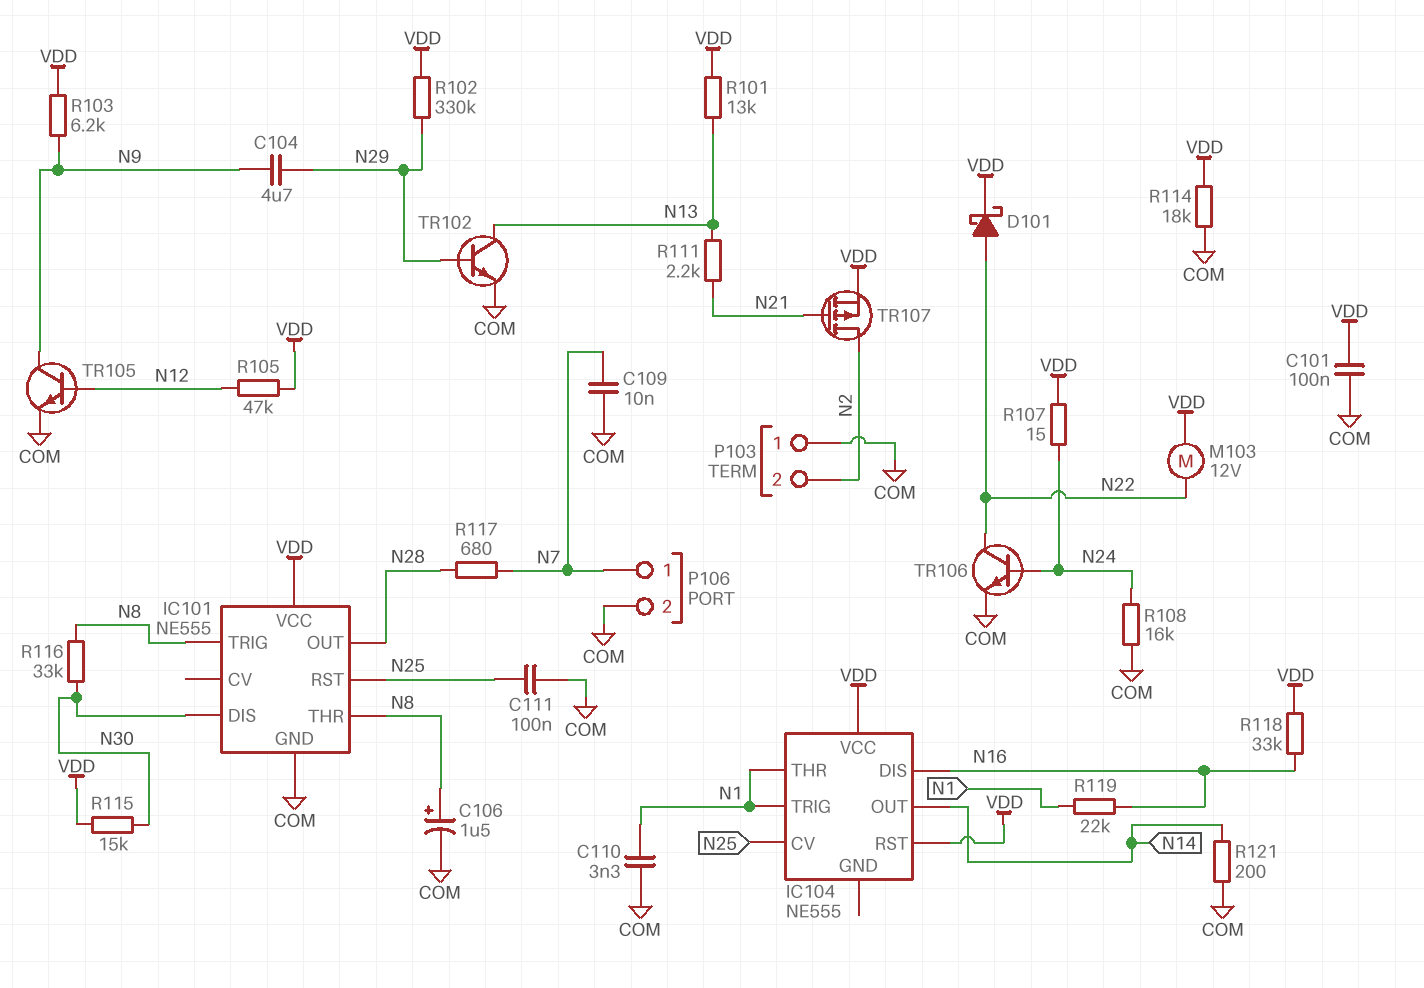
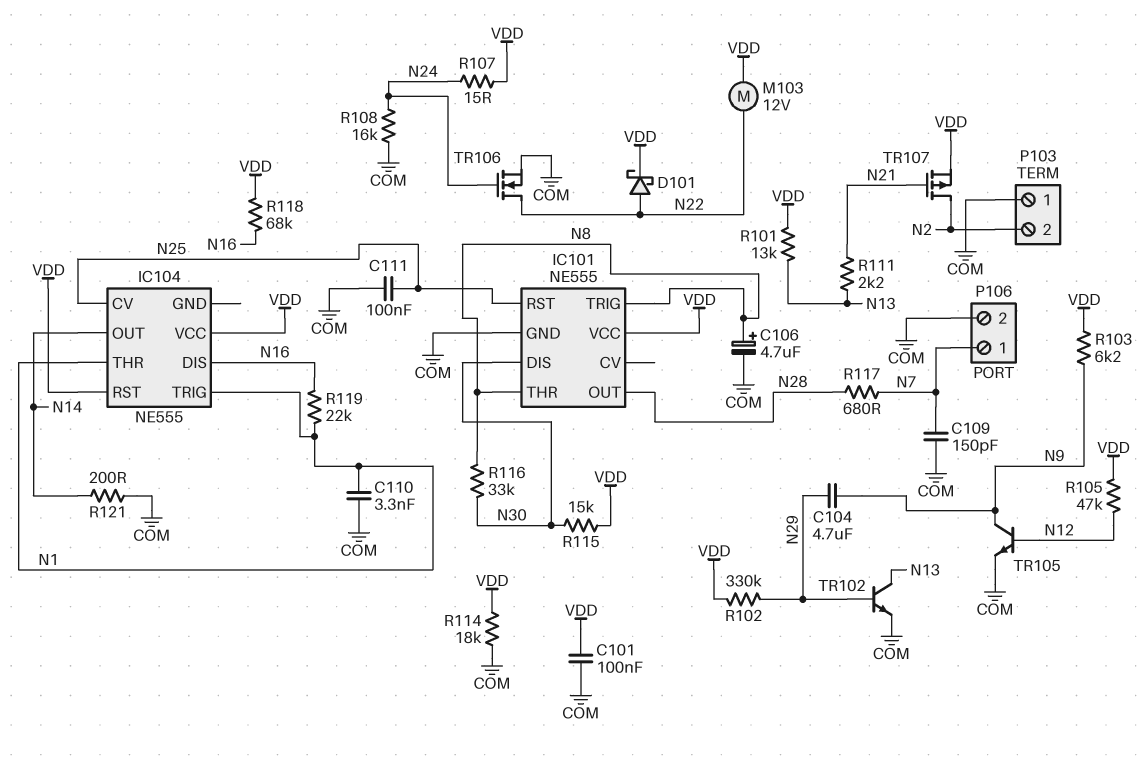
C106: 1.5uF (plus N8, minus COM) -> 4.7uF (plus N8, minus COM)
C109: 10nF (COM, N7) -> 150pF (COM, N7)
R118: 33k (N16, VDD) -> 68k (N16, VDD)
TR106: NPN (B N24, C N22, E COM) -> NMOS (G N24, D N22, S COM)

